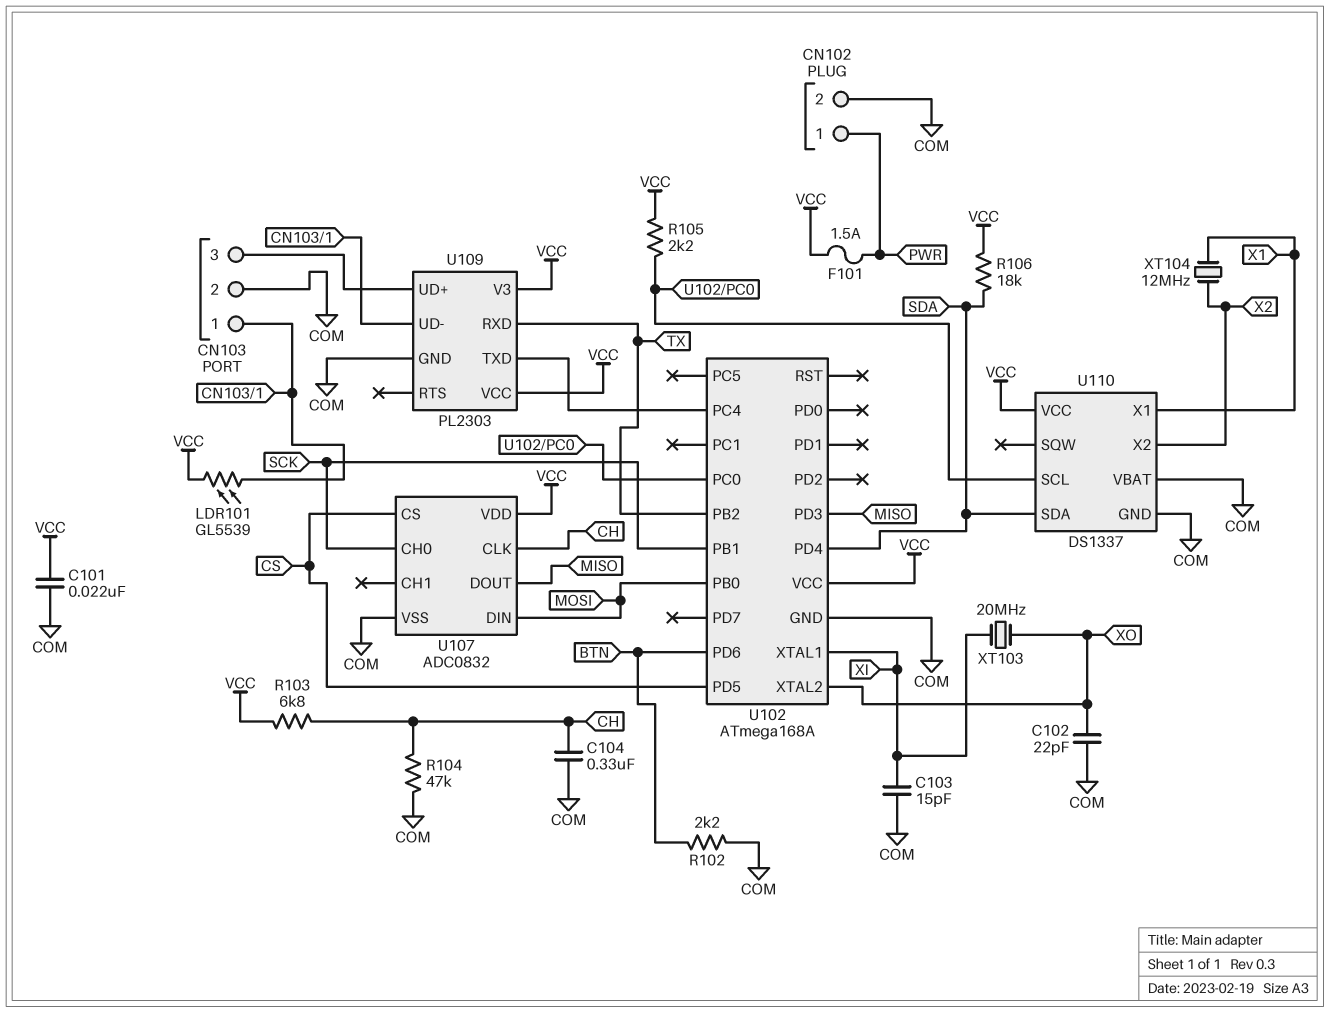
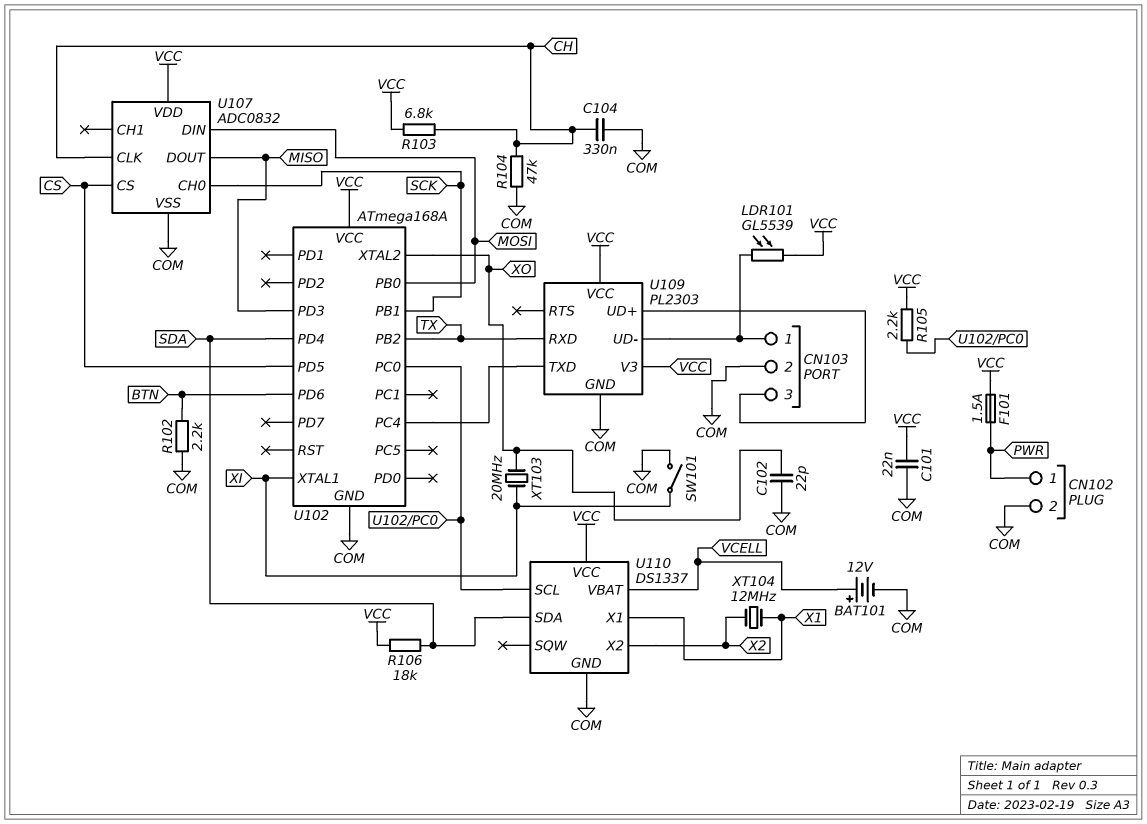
BAT101: none -> 12V (plus VCELL, minus COM)
C103: 15pF (COM, XI) -> none
SW101: none -> switch (COM, XI)
U110 pin VBAT: COM -> VCELL

